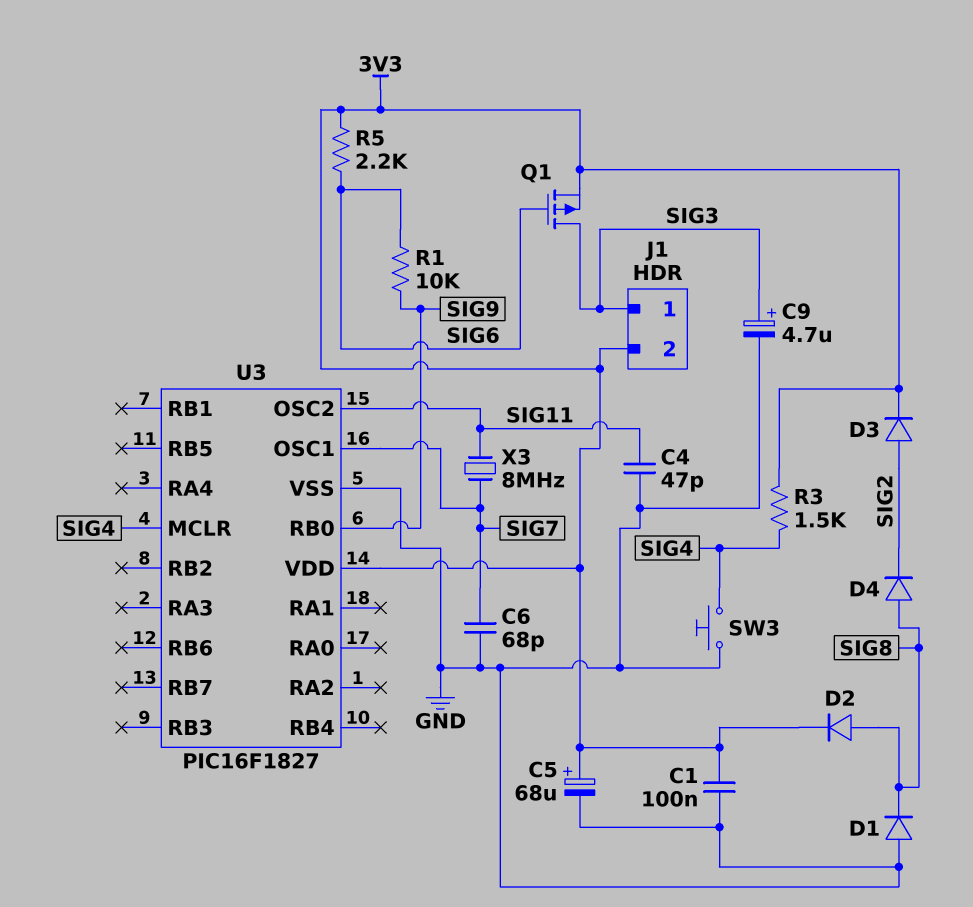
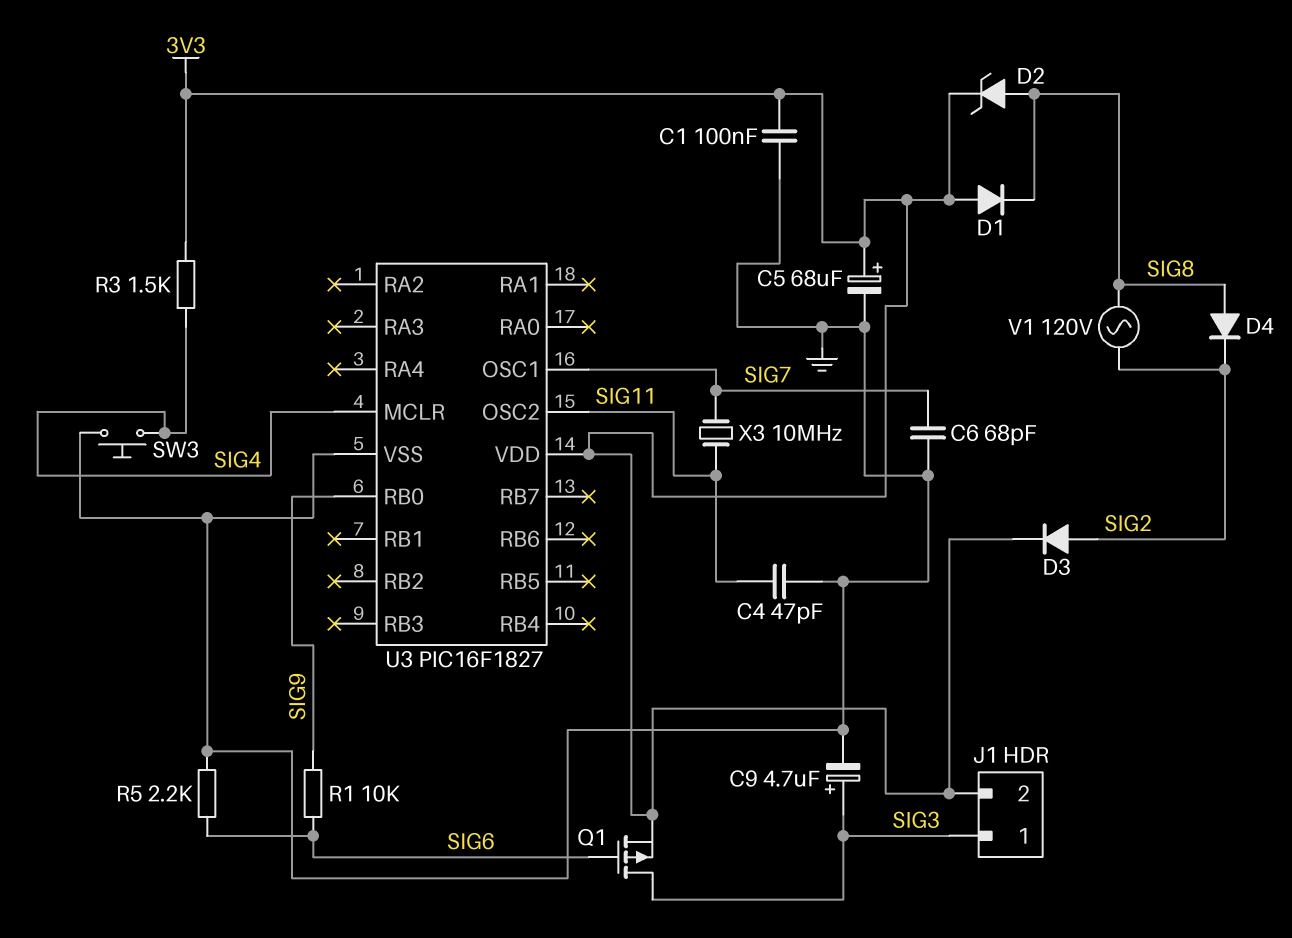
D1: diode (A GND, K SIG8) -> diode (A 3V3, K SIG8)
D2: diode (A SIG8, K 3V3) -> zener (A SIG8, K 3V3)
R5: 2.2k (3V3, SIG6) -> 2.2k (GND, SIG6)
V1: none -> AC 120V (SIG2, SIG8)
X3: 8MHz (SIG7, SIG11) -> 10MHz (SIG7, SIG11)

